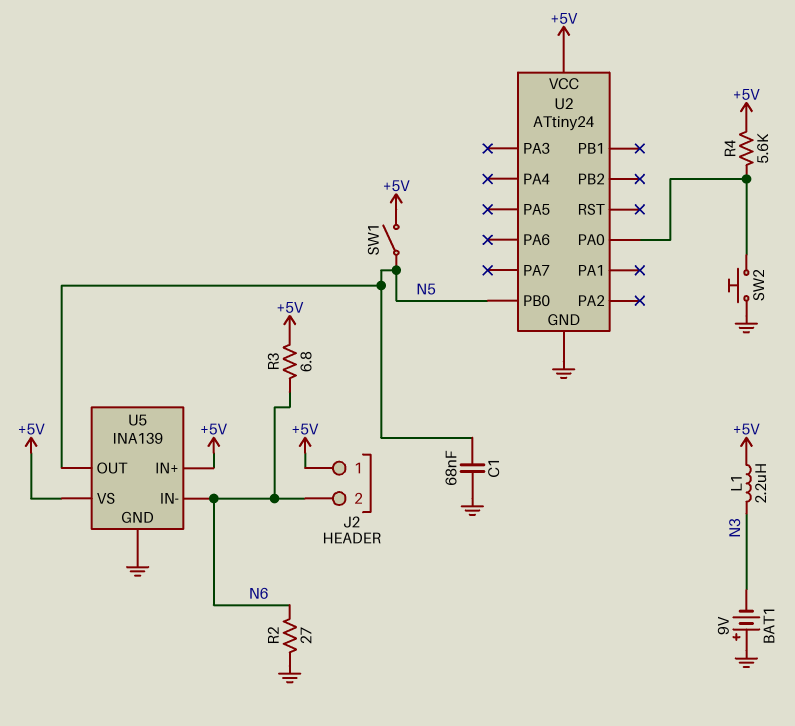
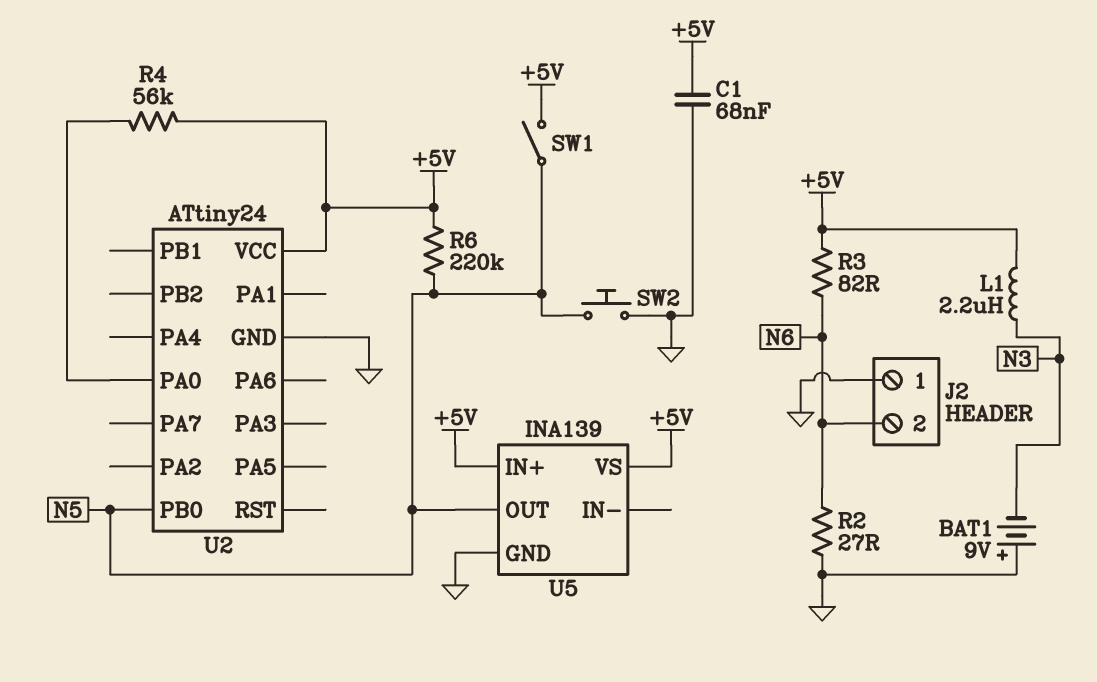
C1: 68nF (GND, N5) -> 68nF (+5V, GND)
J2 pin 1: +5V -> GND
R3: 6.8 (+5V, N6) -> 82 (+5V, N6)
R4: 5.6k (+5V, U2/PA0) -> 56k (+5V, U2/PA0)
R6: none -> 220k (+5V, N5)
SW2: button (GND, U2/PA0) -> button (GND, N5)
U5 pin IN-: N6 -> none

